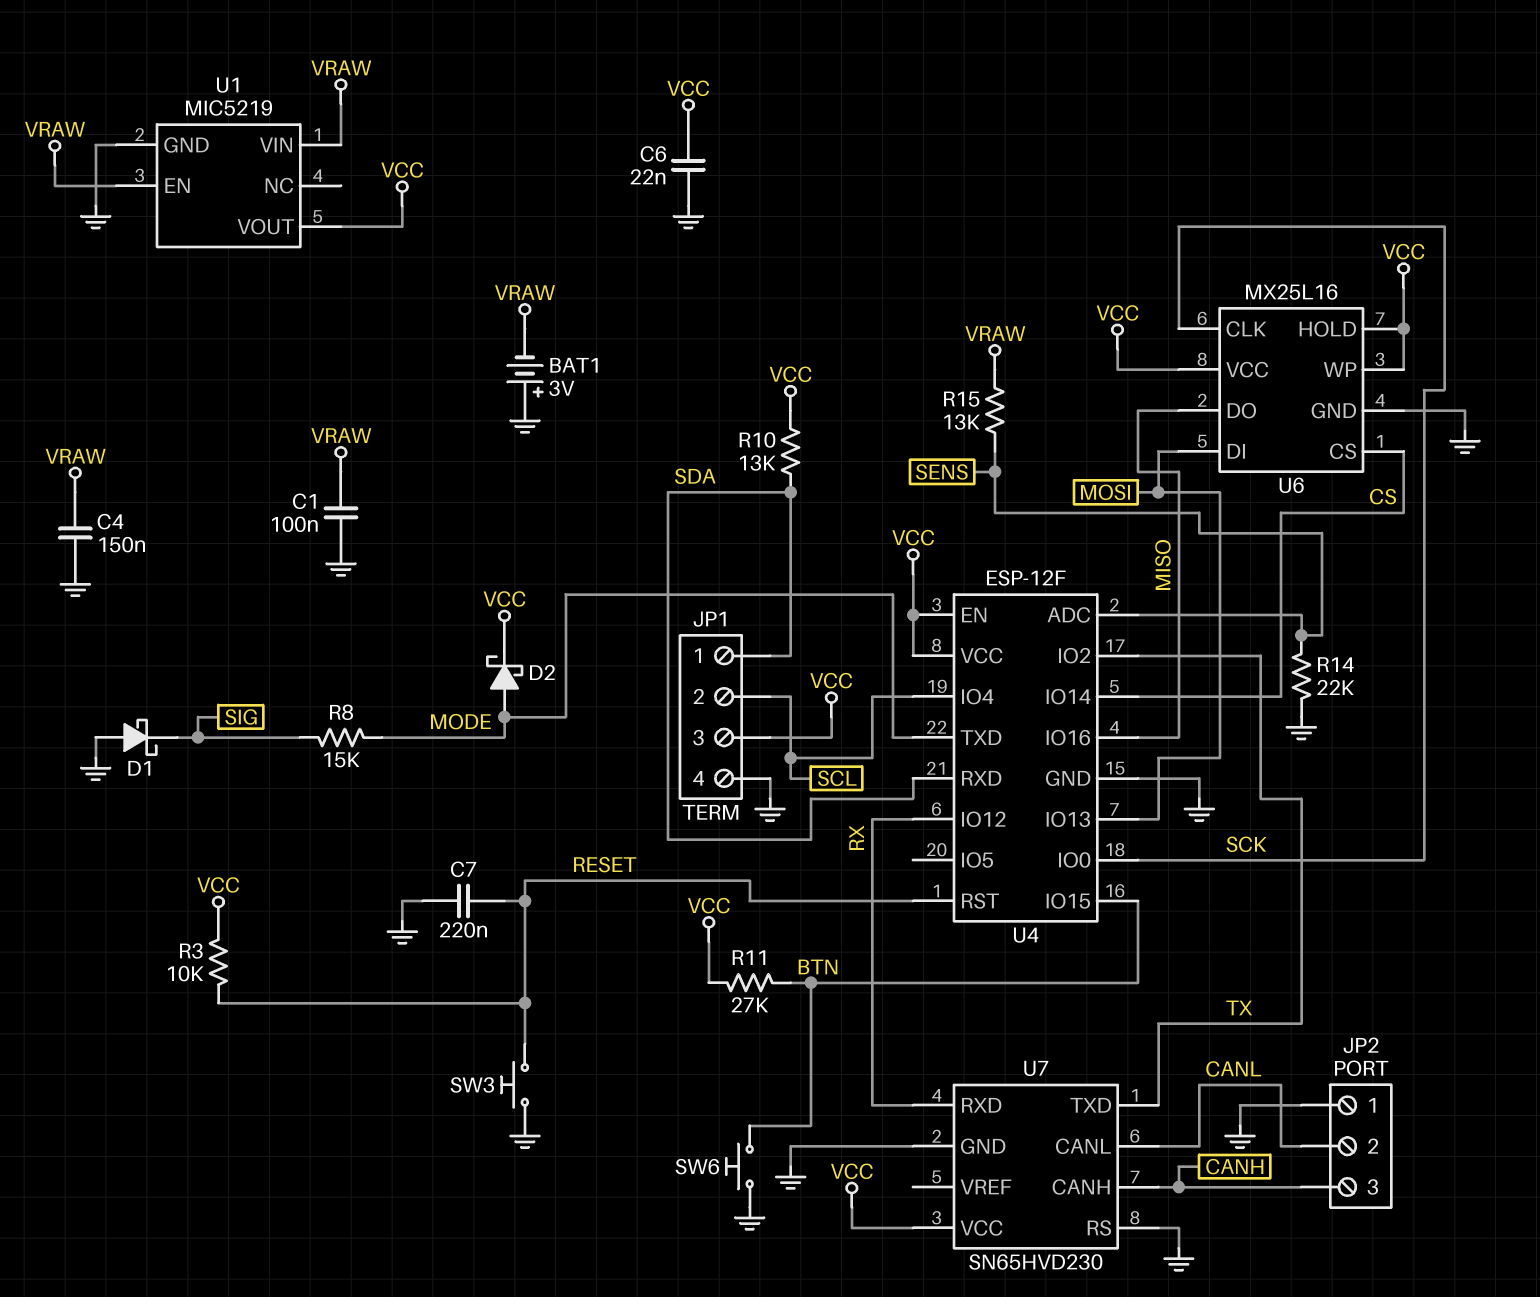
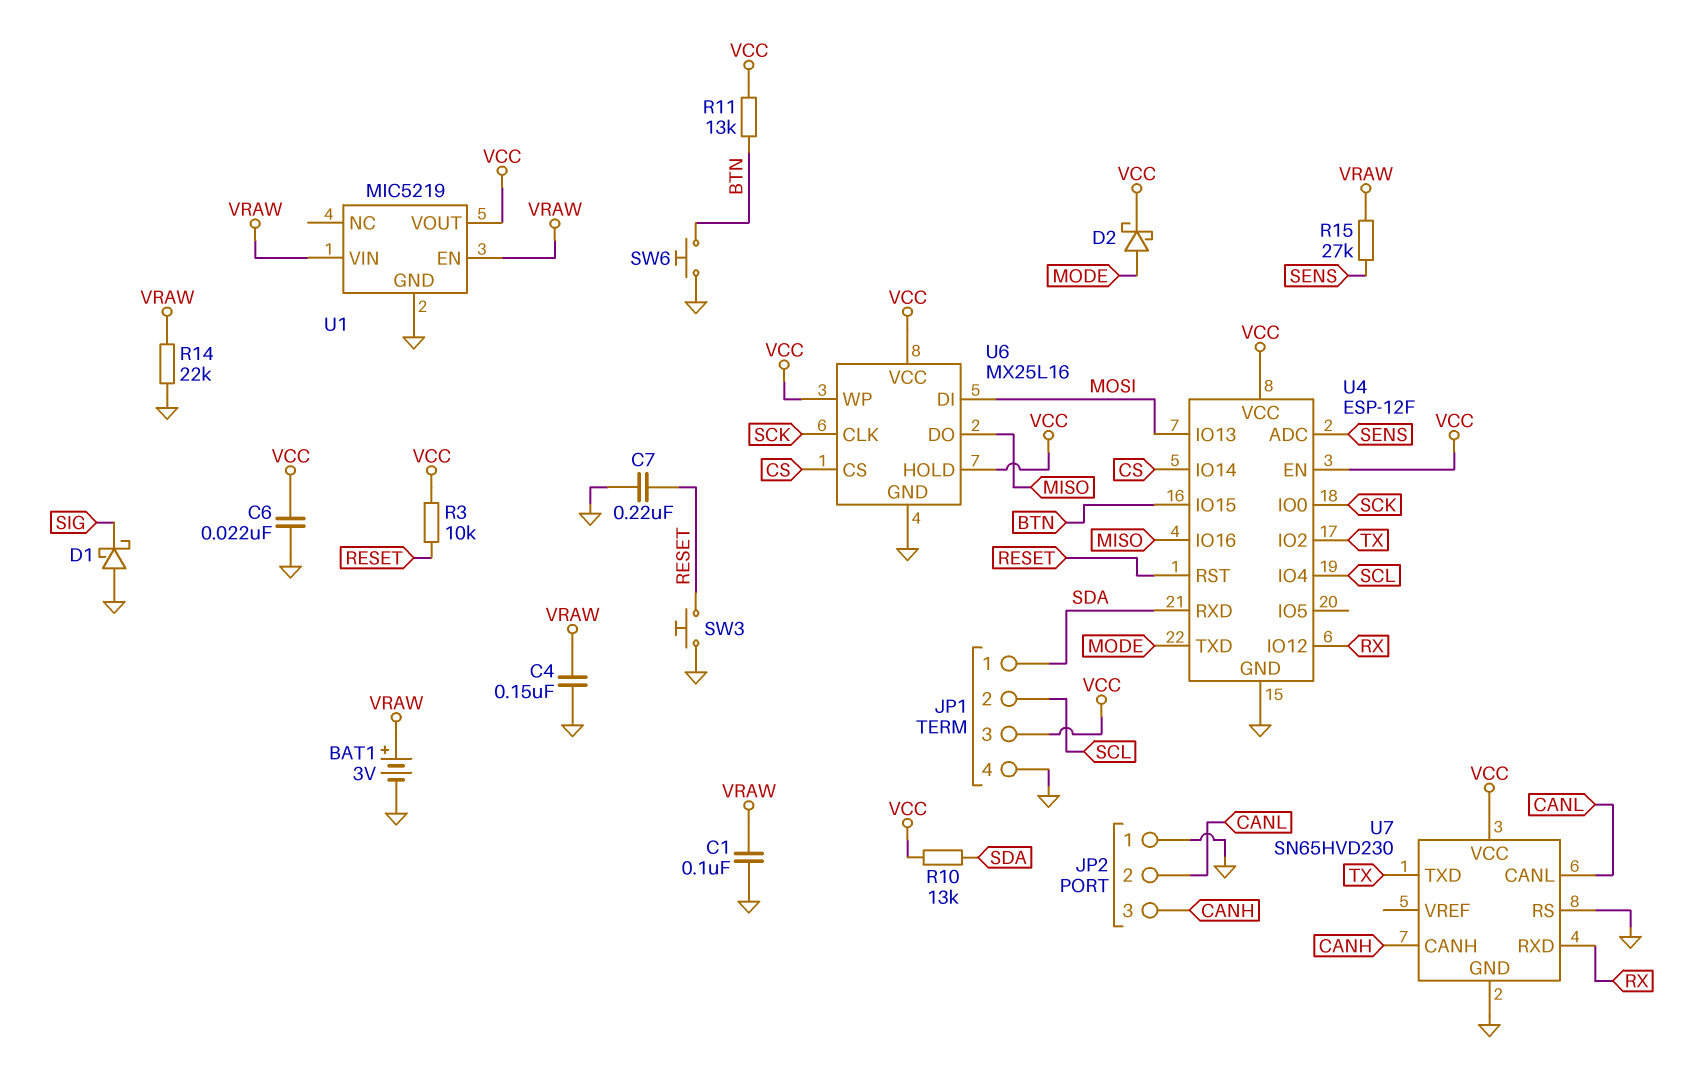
BAT1: 3V (plus GND, minus VRAW) -> 3V (plus VRAW, minus GND)
R8: 15k (MODE, SIG) -> none
R11: 27k (BTN, VCC) -> 13k (BTN, VCC)
R14: 22k (GND, SENS) -> 22k (GND, VRAW)
R15: 13k (SENS, VRAW) -> 27k (SENS, VRAW)

